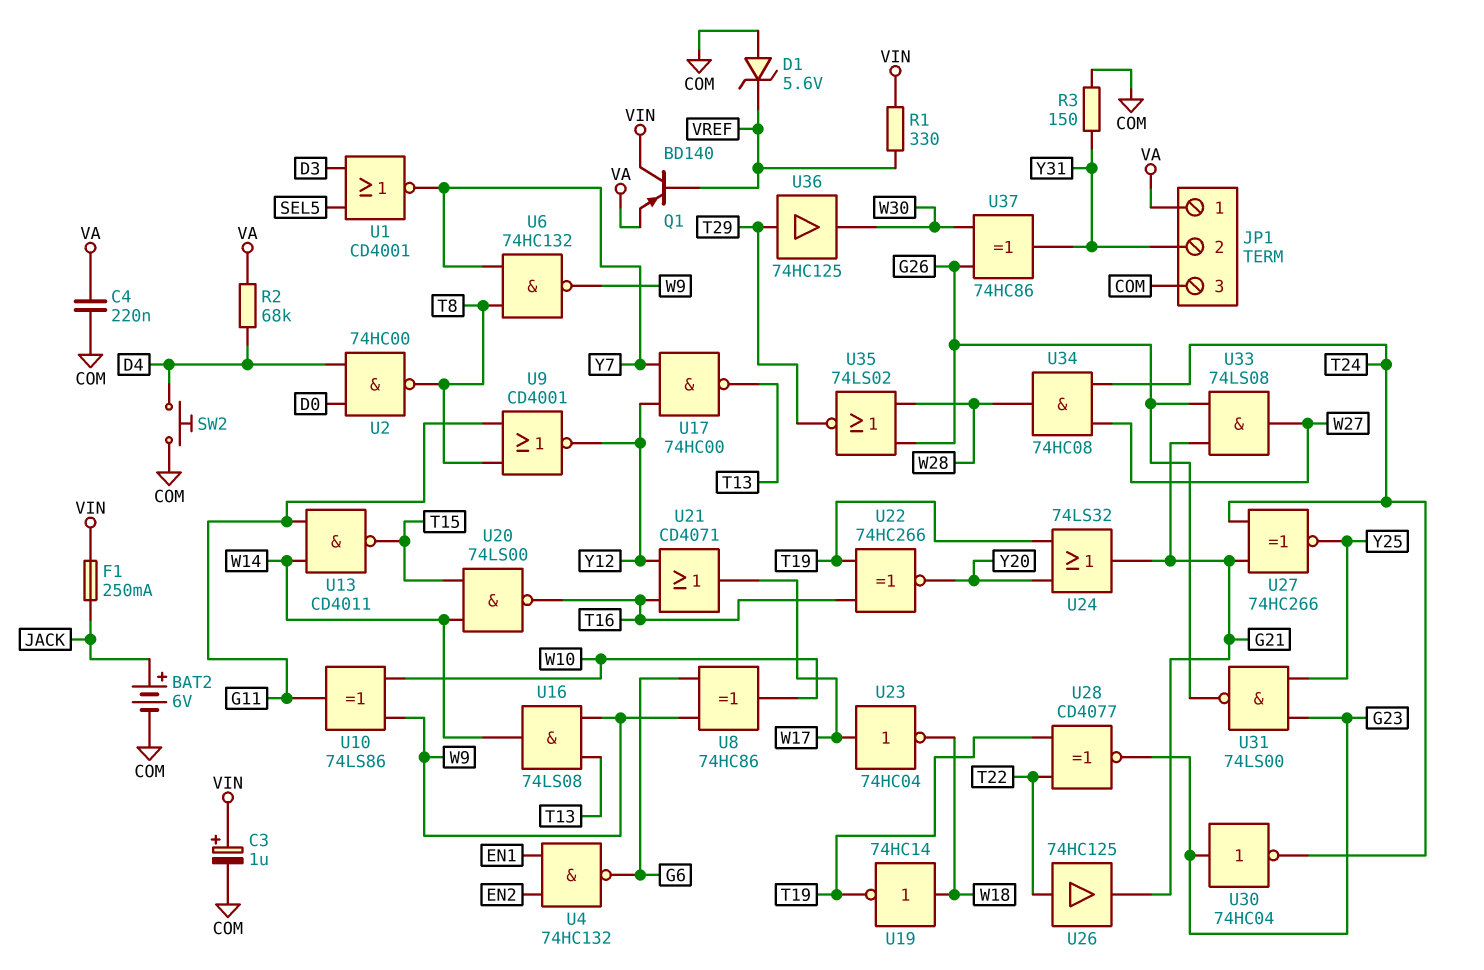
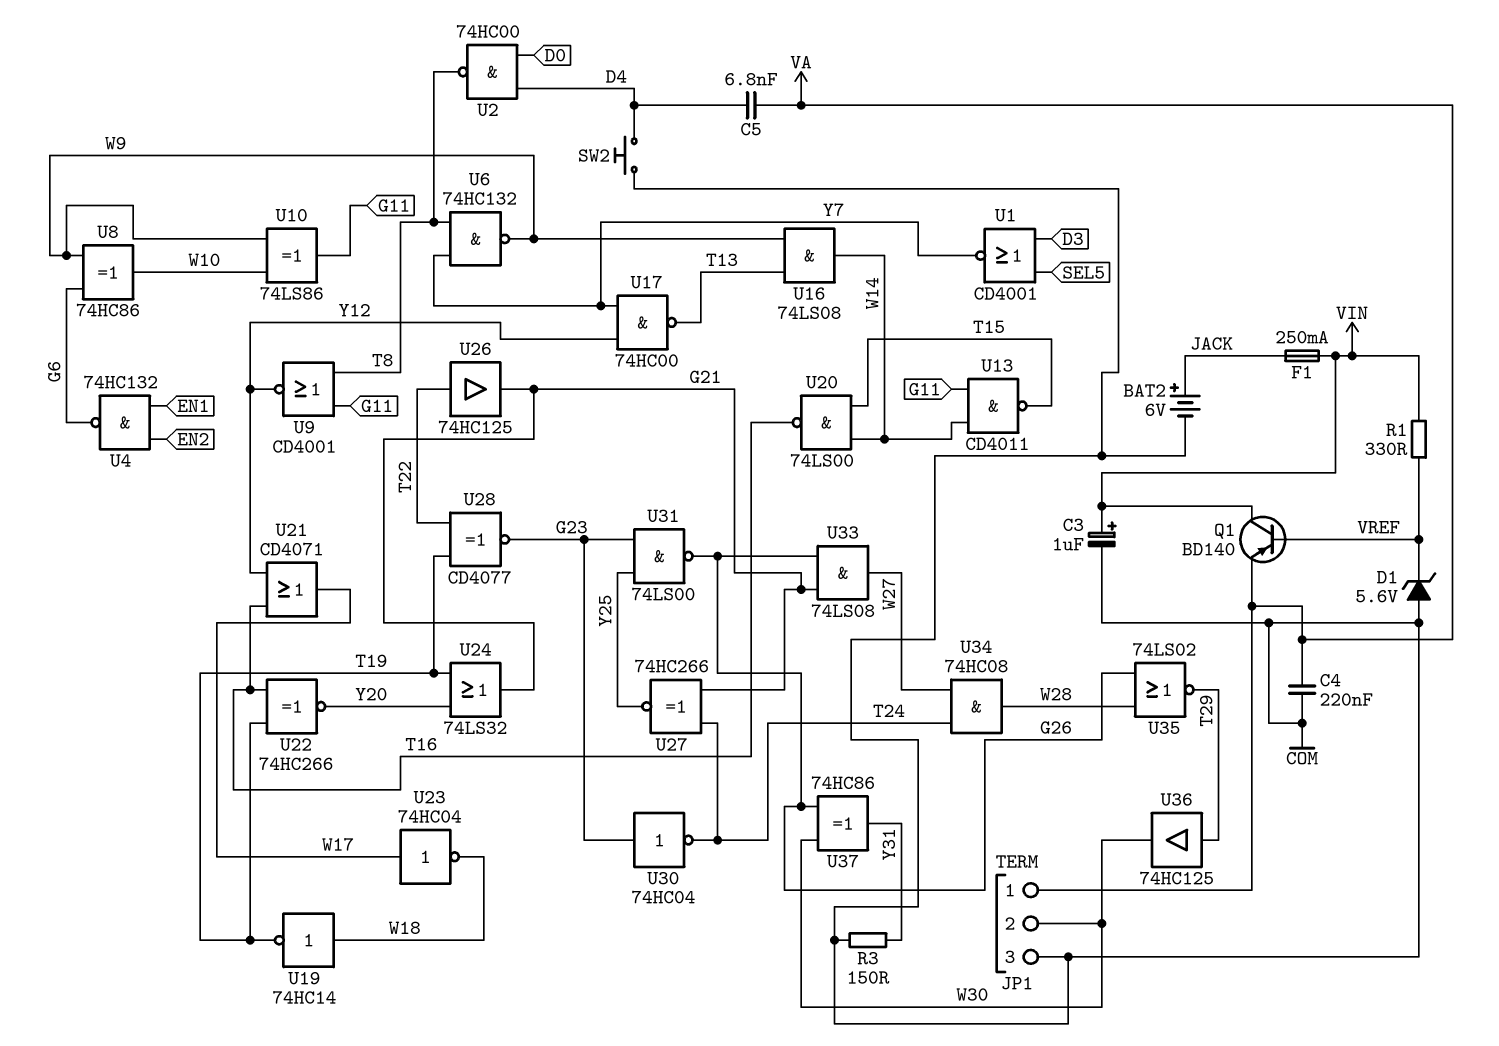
C5: none -> 6.8nF (D4, VA)
JP1 pin 2: Y31 -> W30
R2: 68k (D4, VA) -> none

